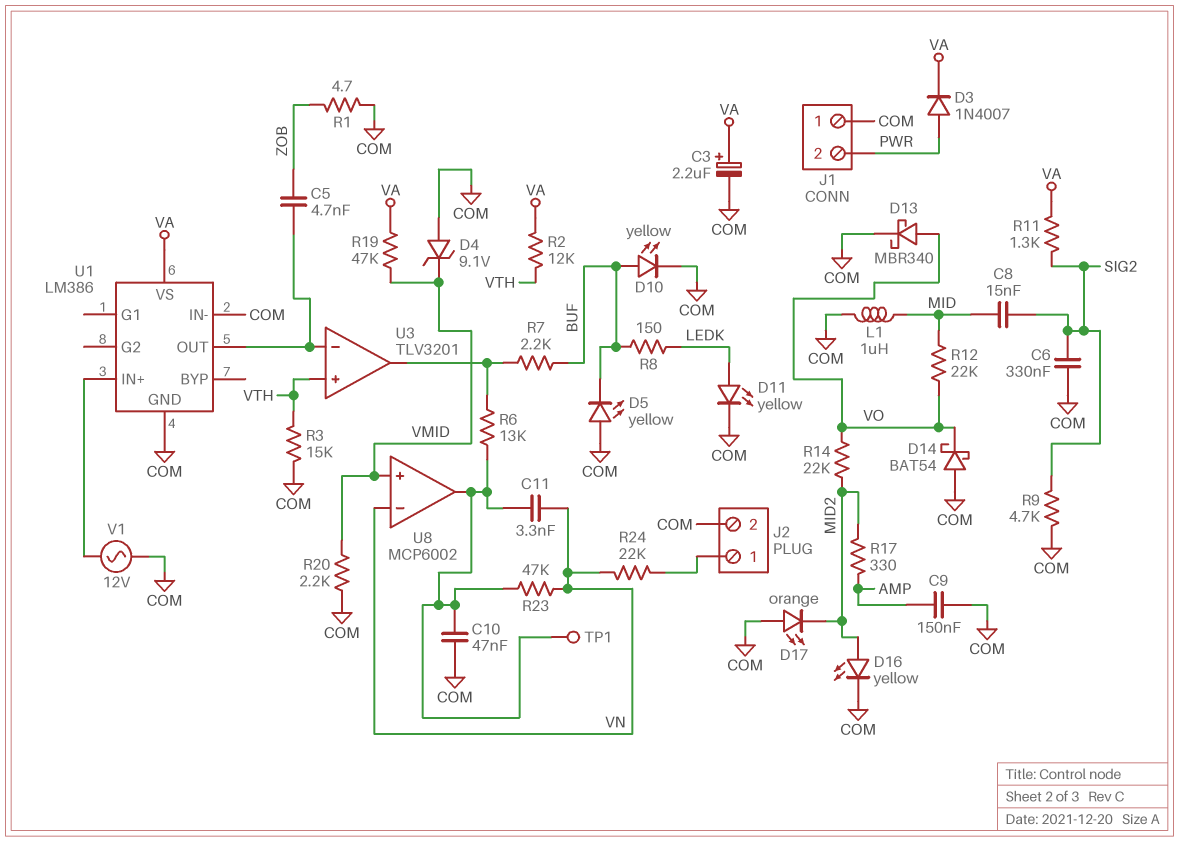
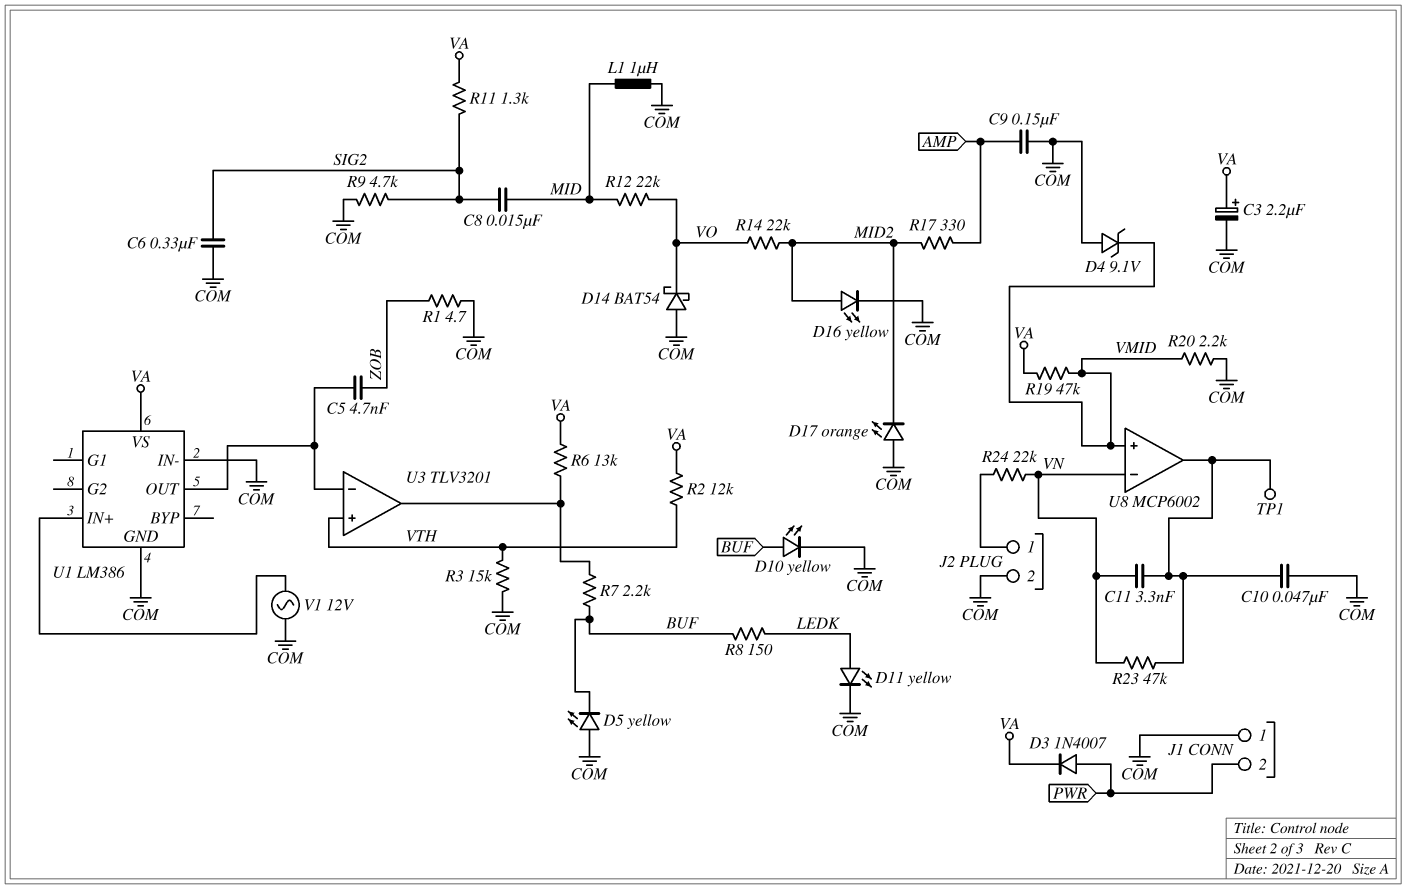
D13: schottky MBR340 (A VO, K COM) -> none
R6: 13k (U3/out, U8/out) -> 13k (U3/out, VA)

